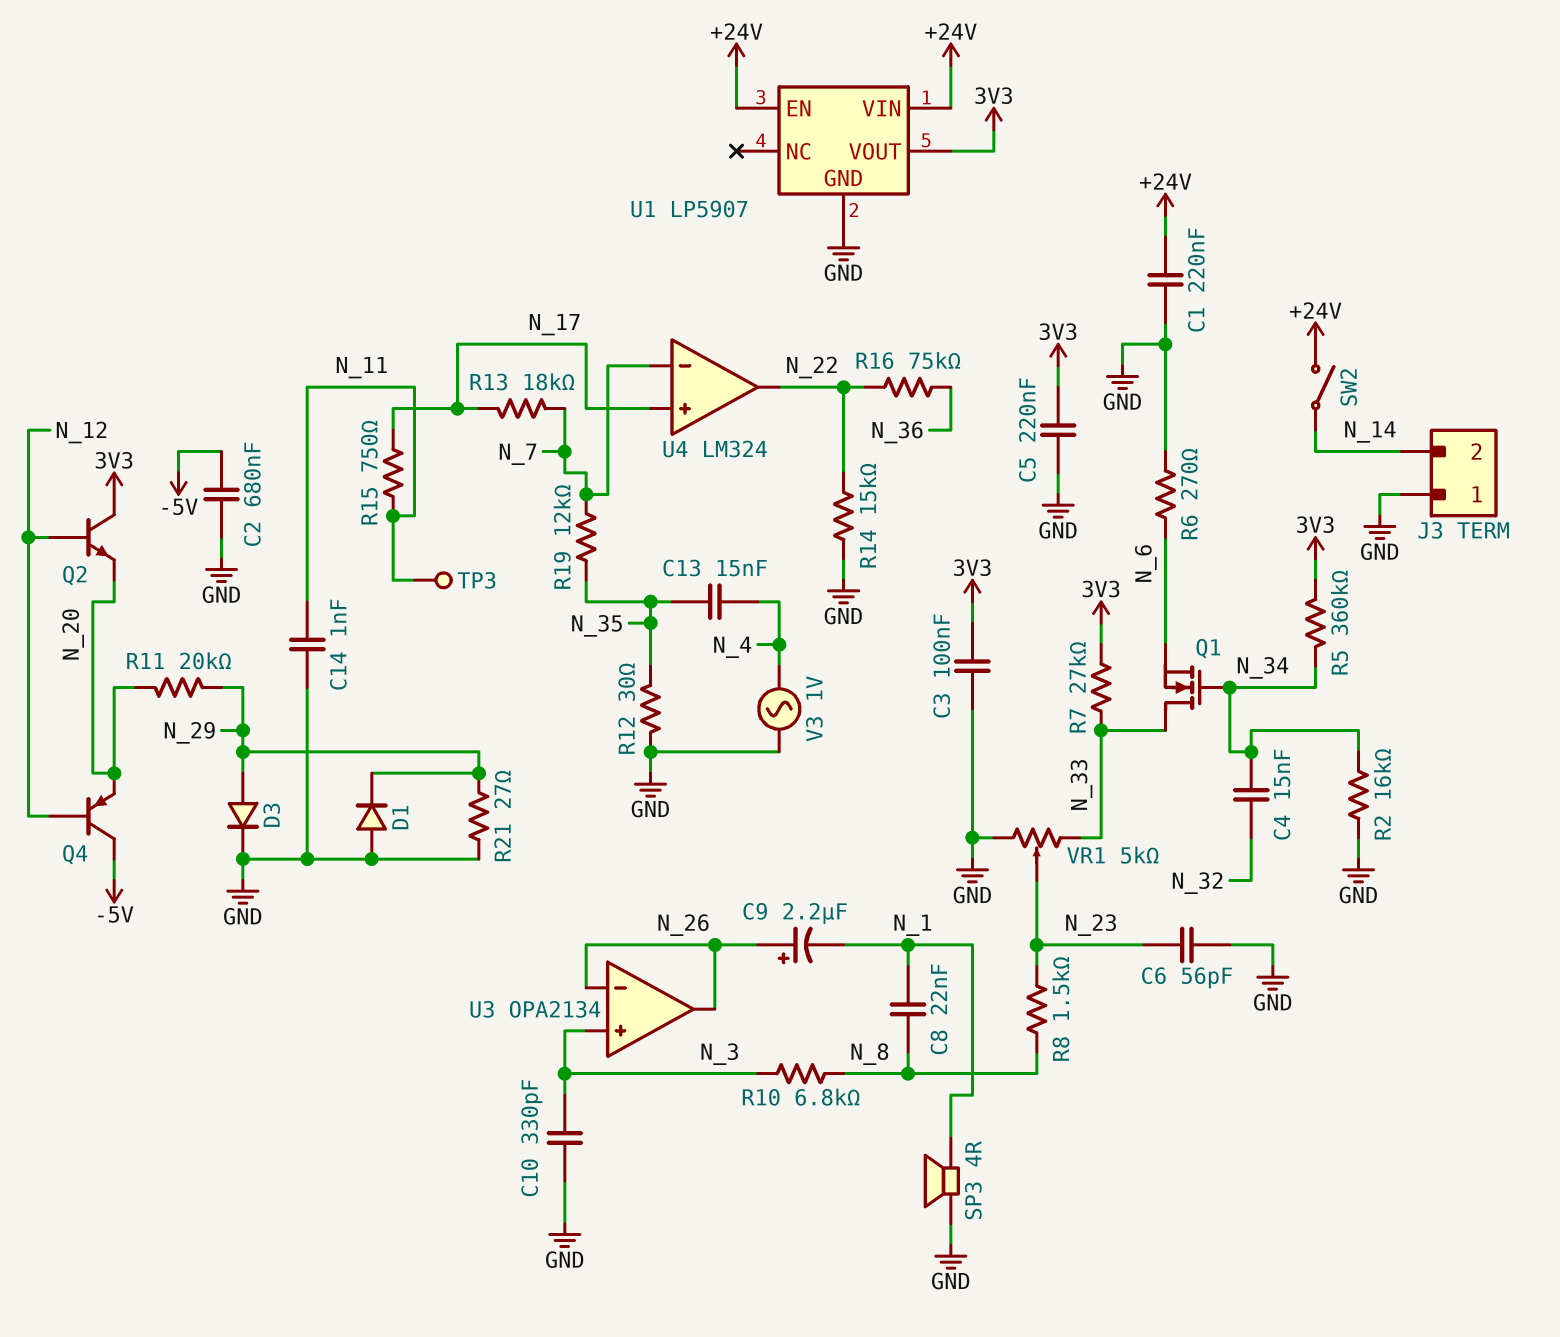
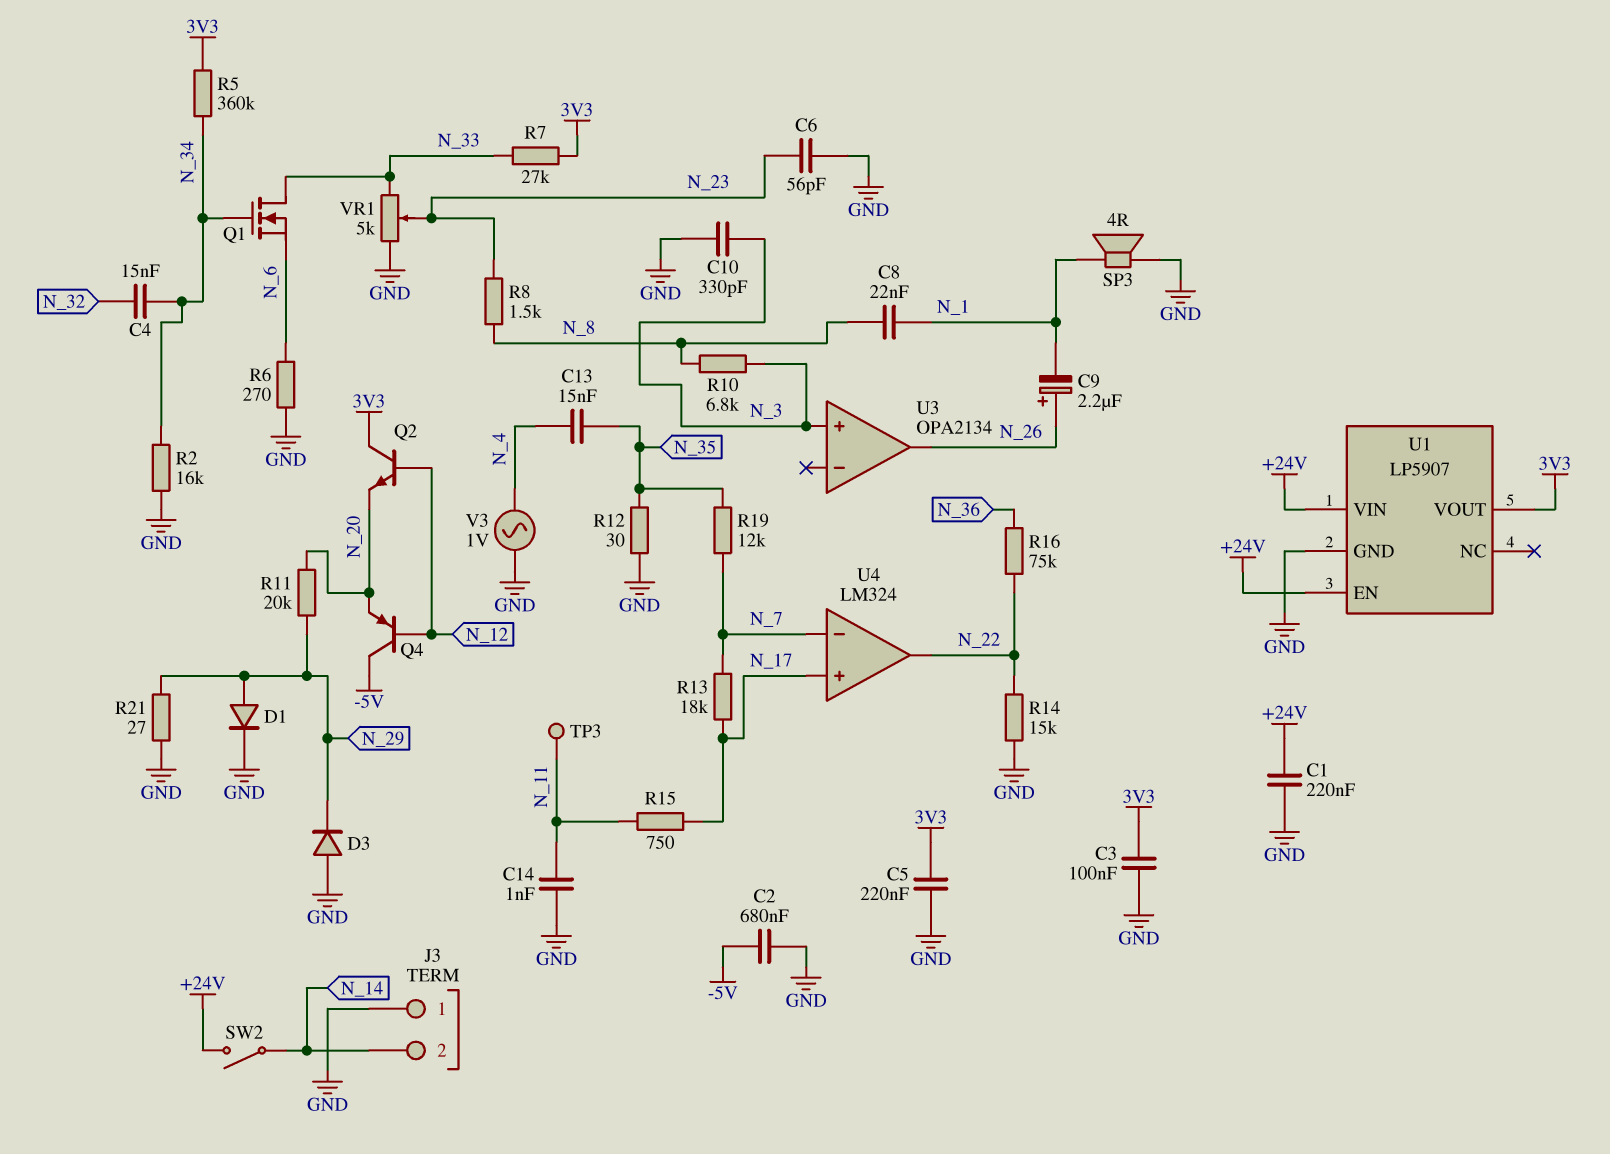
D1: diode (A GND, K N_29) -> diode (A N_29, K GND)
D3: diode (A N_29, K GND) -> diode (A GND, K N_29)
U3 pin in-: N_26 -> none

